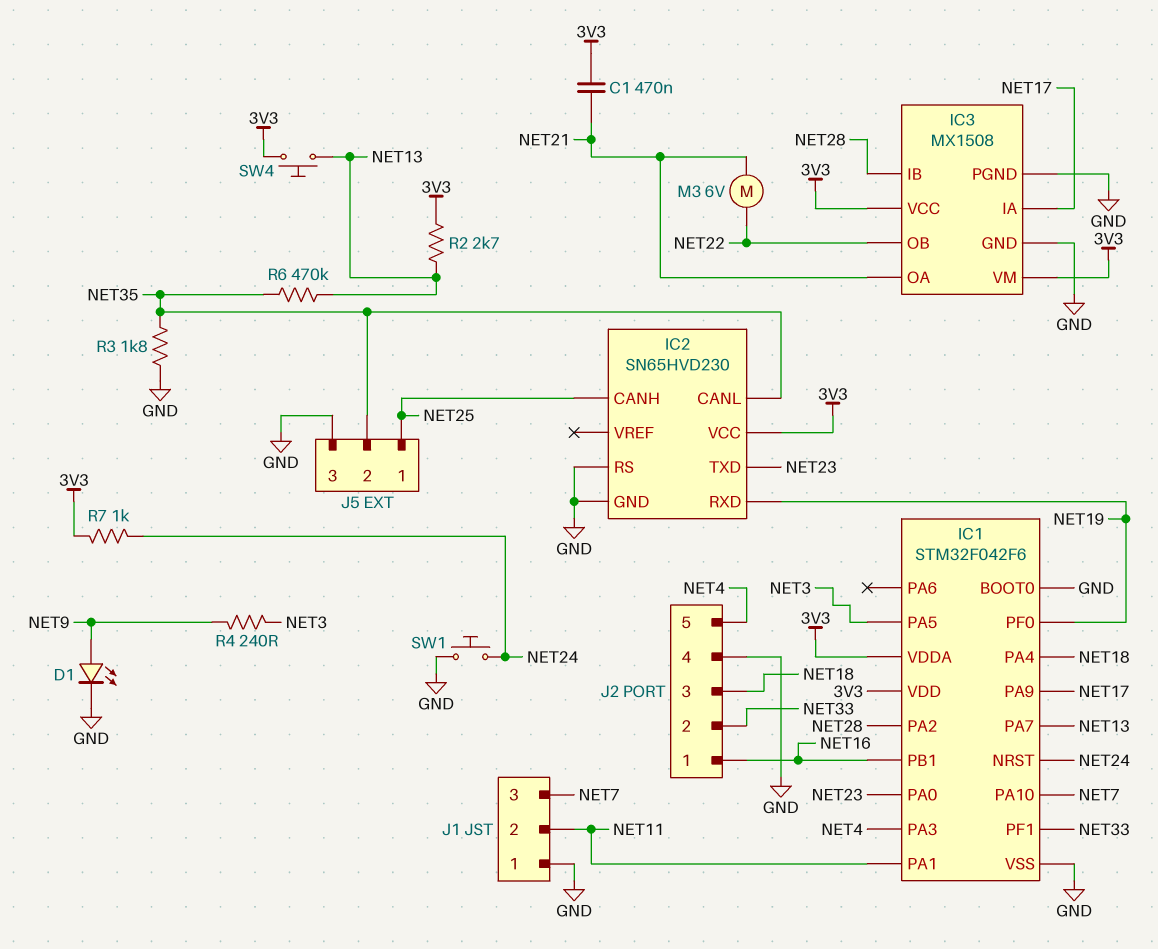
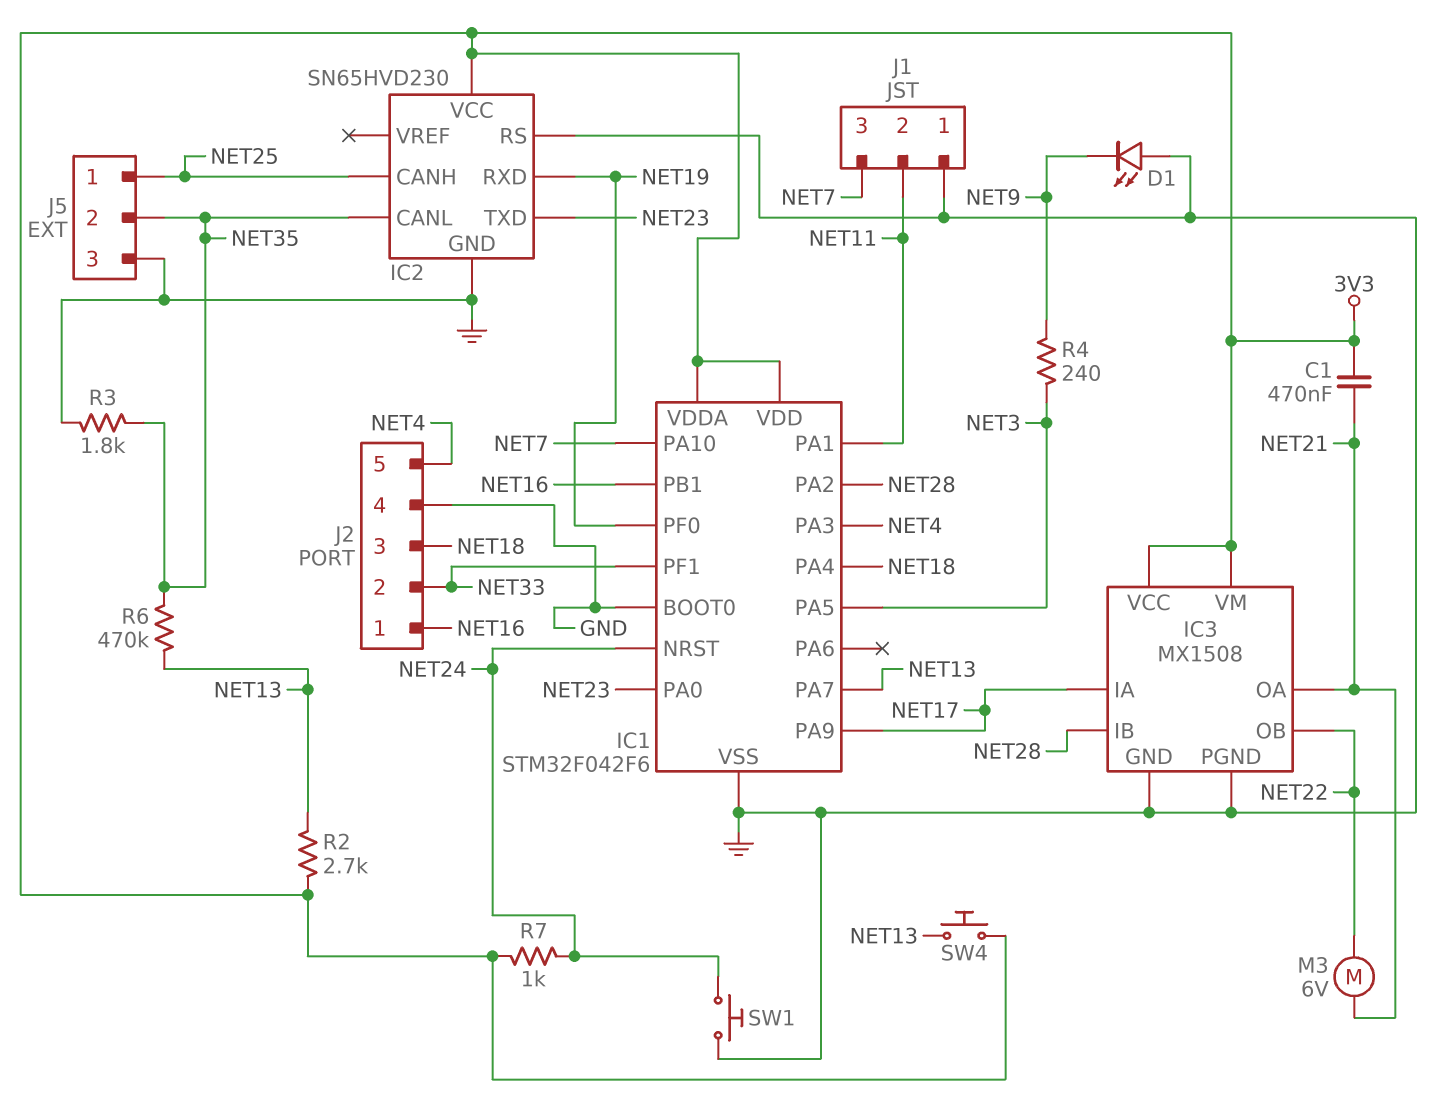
D1: LED (A NET9, K GND) -> LED (A GND, K NET9)

